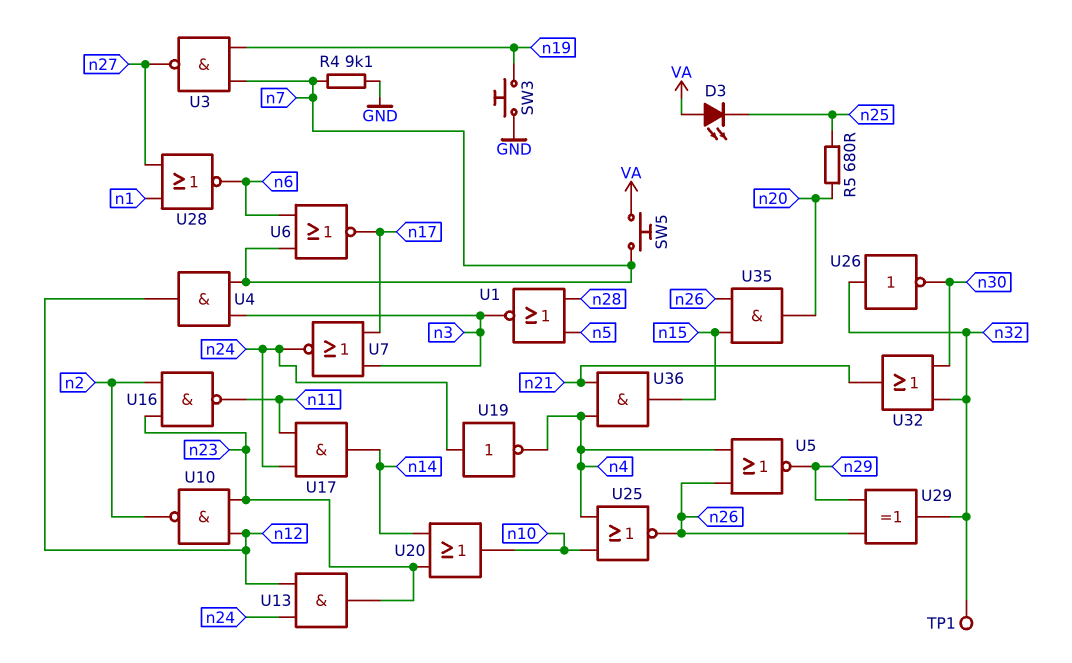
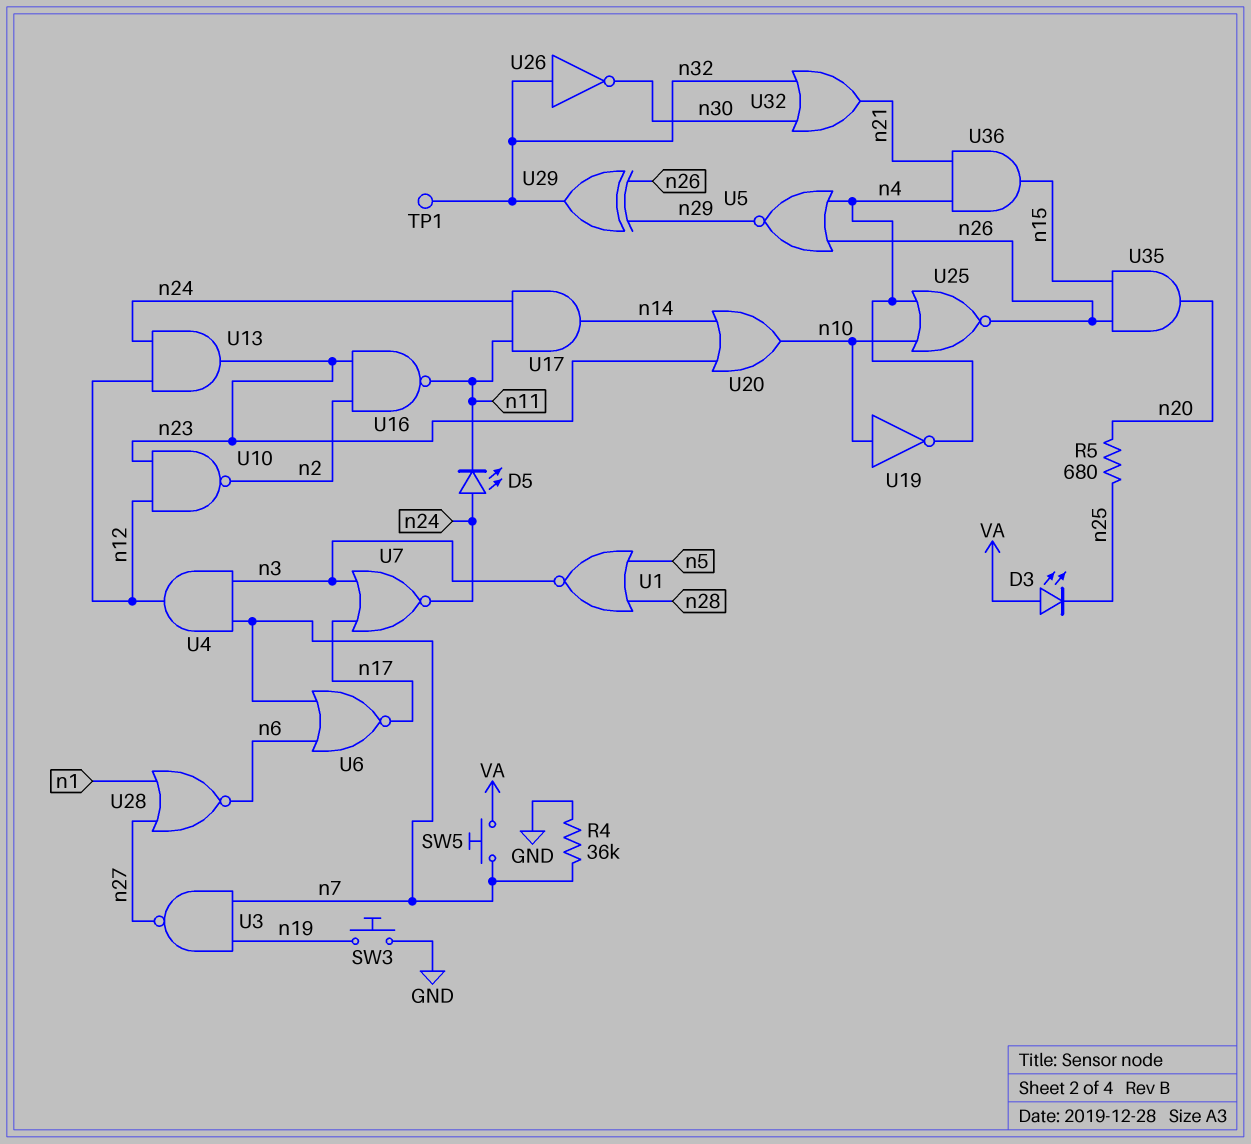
D5: none -> LED (A n24, K n11)
R4: 9.1k (GND, n7) -> 36k (GND, n7)
U19: NOT (in n24, out n4) -> NOT (in n10, out n4)

